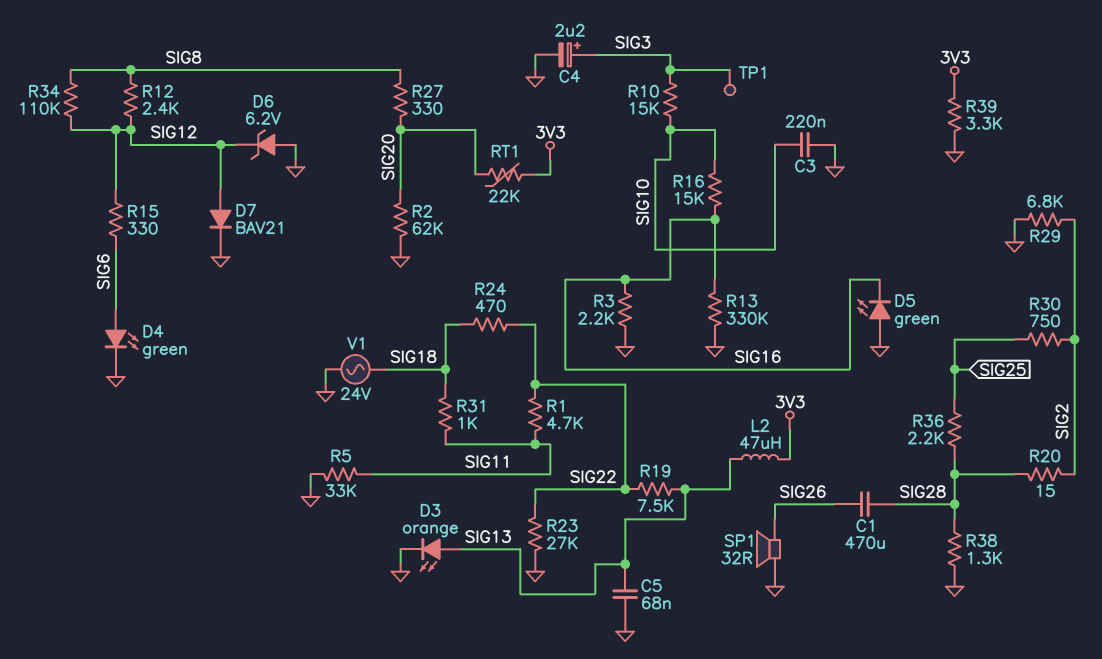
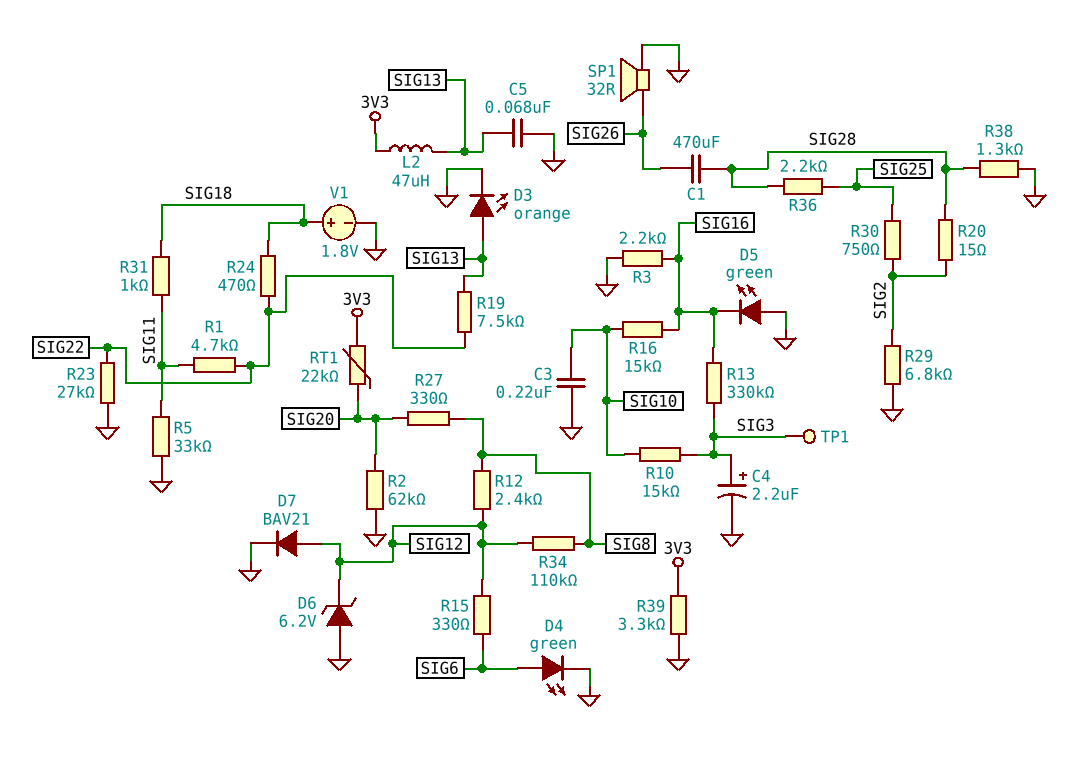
R13: 330k (GND, SIG16) -> 330k (SIG3, SIG16)
V1: AC 24V (GND, SIG18) -> 1.8V (plus SIG18, minus GND)

